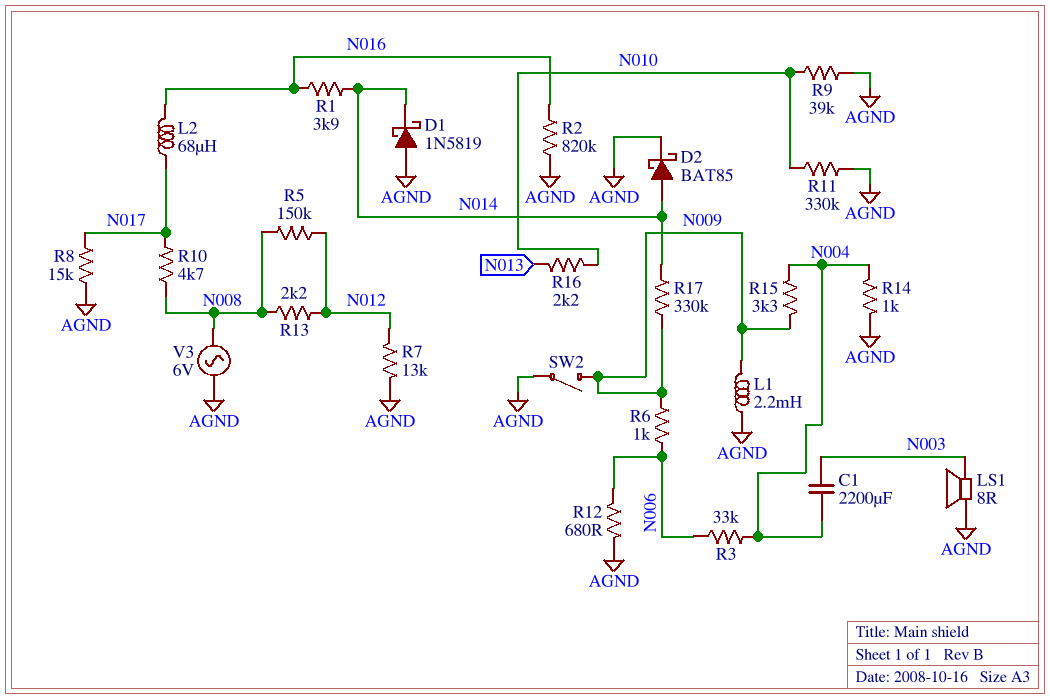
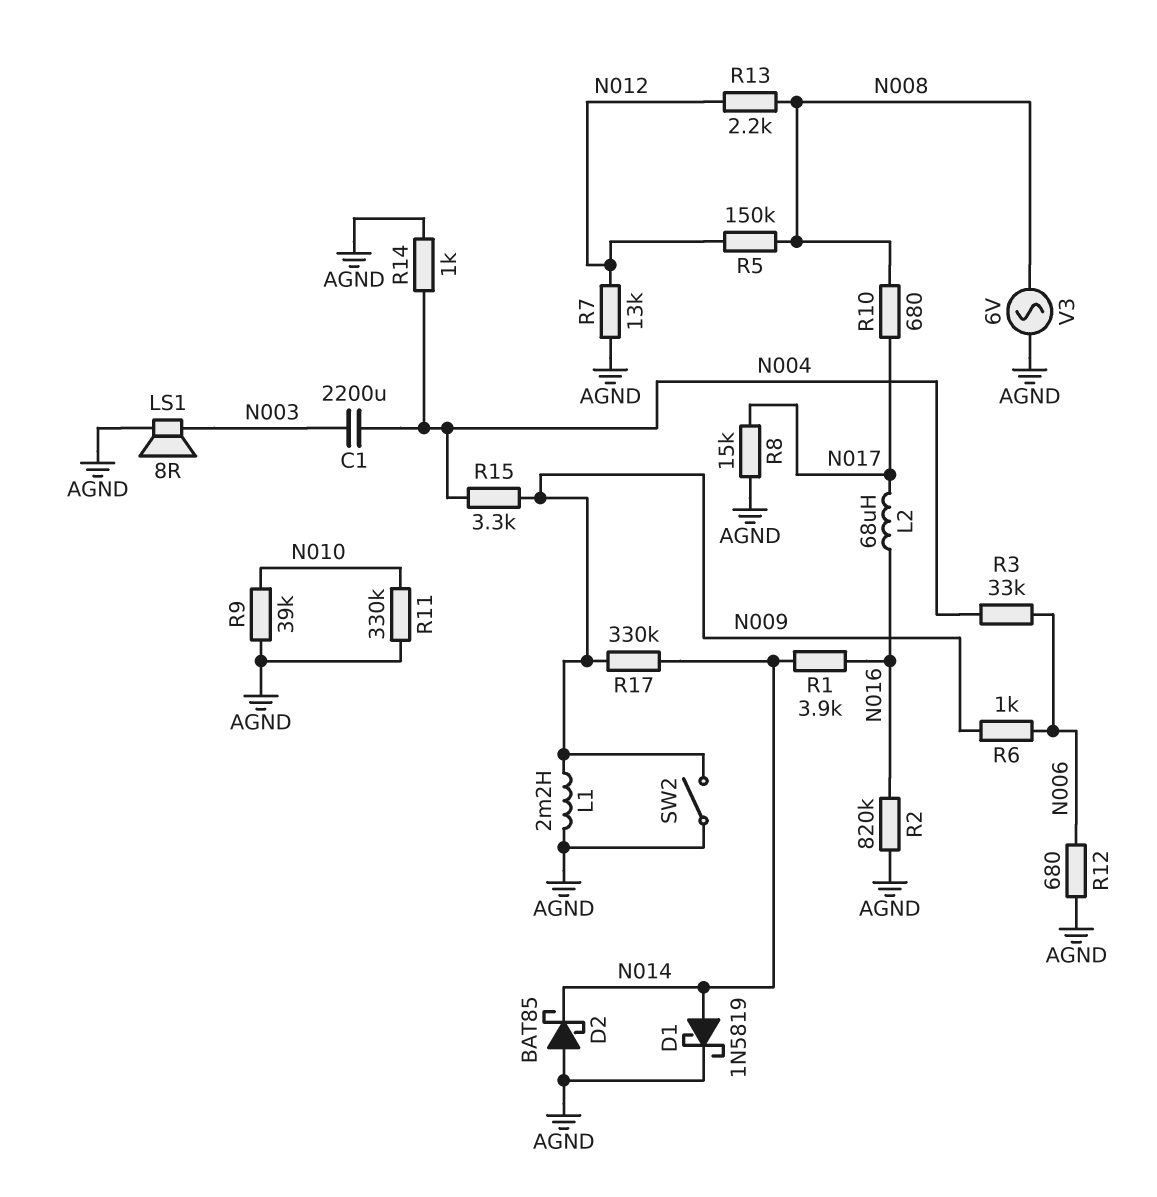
D1: schottky 1N5819 (A AGND, K N014) -> schottky 1N5819 (A N014, K AGND)
D2: schottky BAT85 (A N014, K AGND) -> schottky BAT85 (A AGND, K N014)
R10: 4.7k (N008, N017) -> 680 (N008, N017)
R16: 2.2k (N010, N013) -> none

